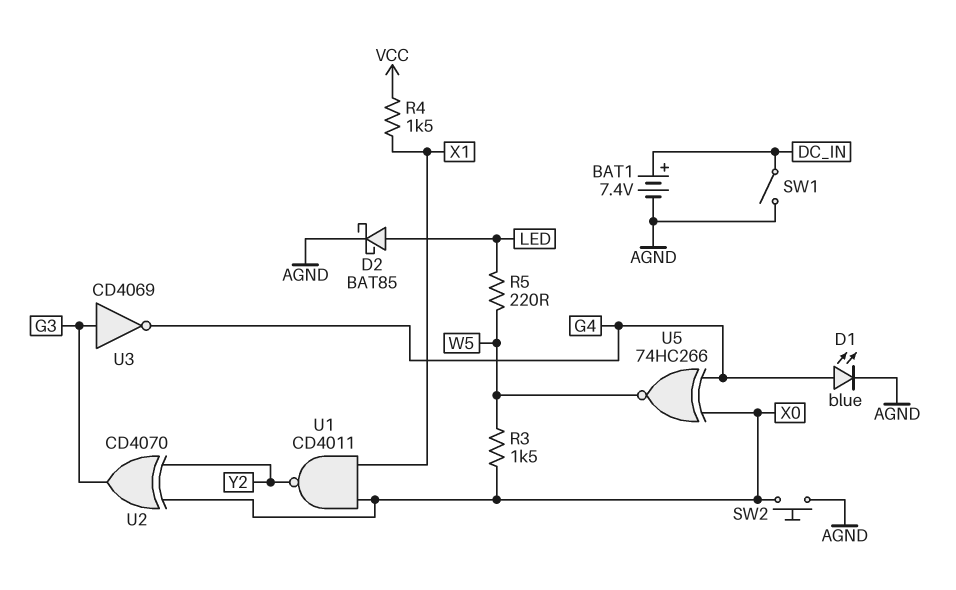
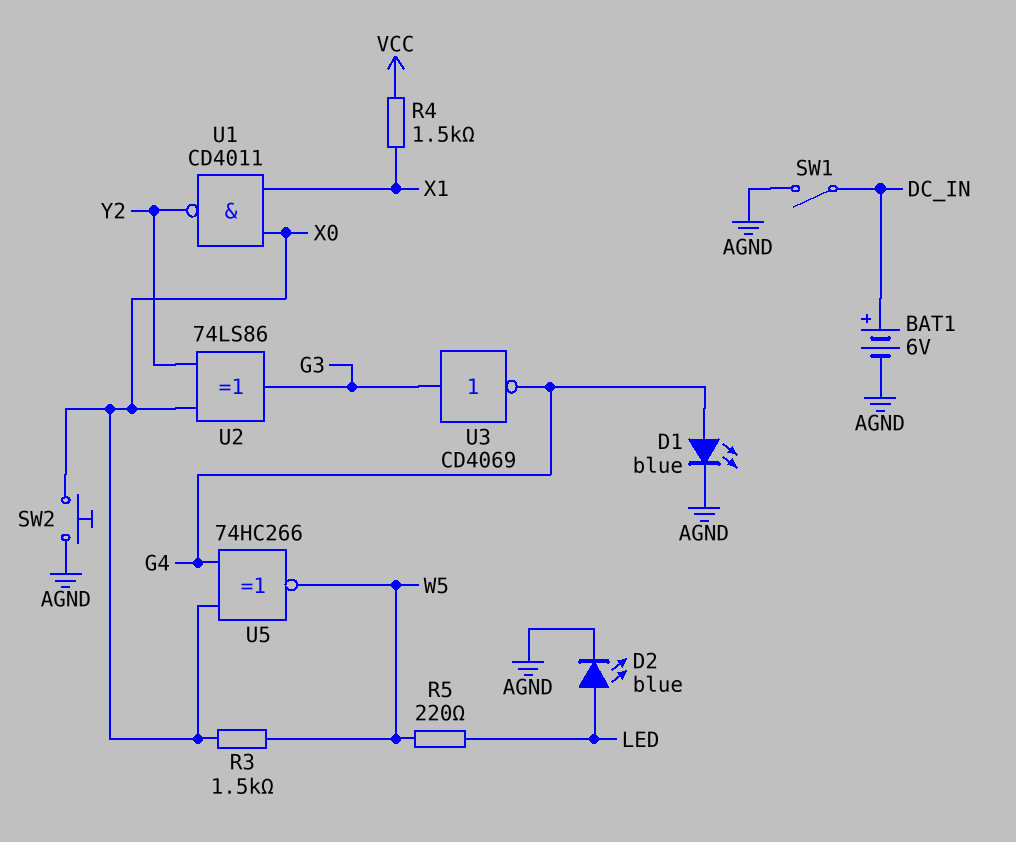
BAT1: 7.4V (plus DC_IN, minus AGND) -> 6V (plus DC_IN, minus AGND)
D2: schottky BAT85 (A LED, K AGND) -> LED blue (A LED, K AGND)
U2: XOR CD4070 (in X0, in Y2, out G3) -> XOR 74LS86 (in X0, in Y2, out G3)

